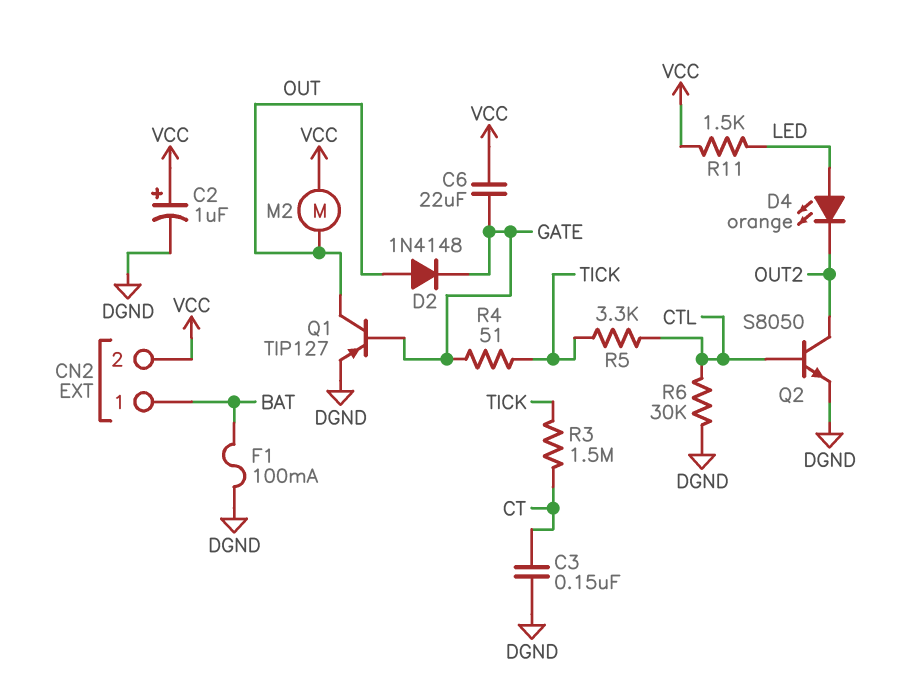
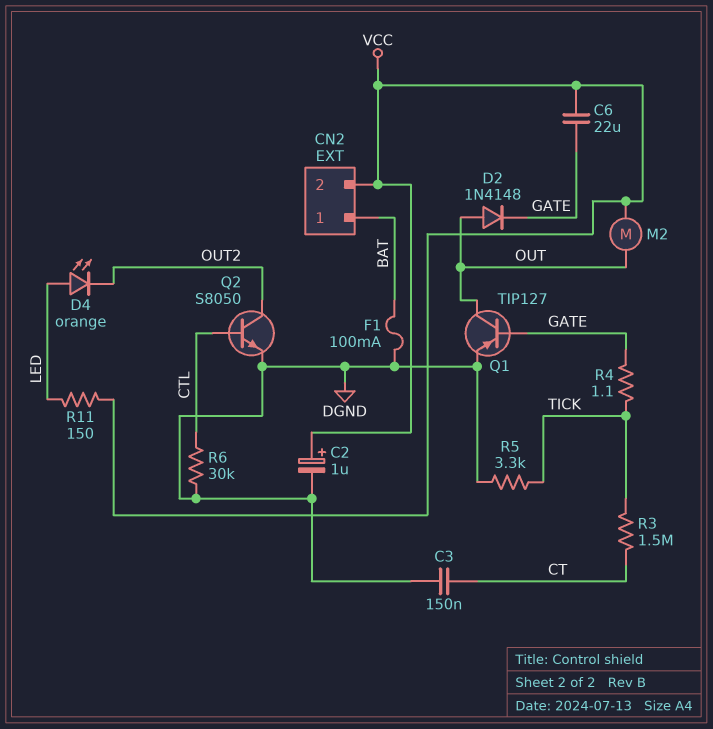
R4: 51 (GATE, TICK) -> 1.1 (GATE, TICK)
R5: 3.3k (CTL, TICK) -> 3.3k (DGND, TICK)
R11: 1.5k (LED, VCC) -> 150 (LED, VCC)

